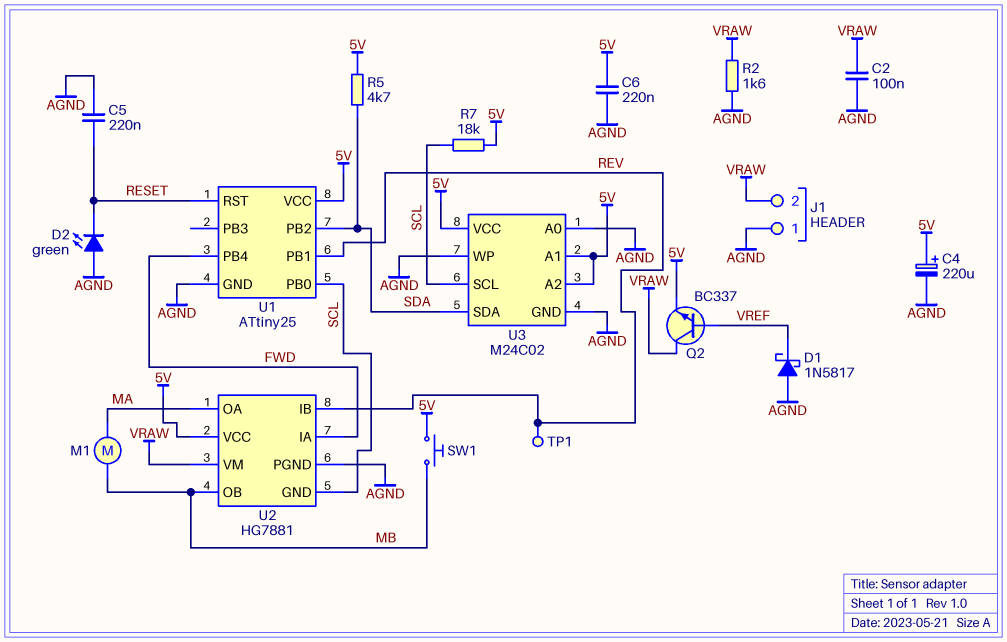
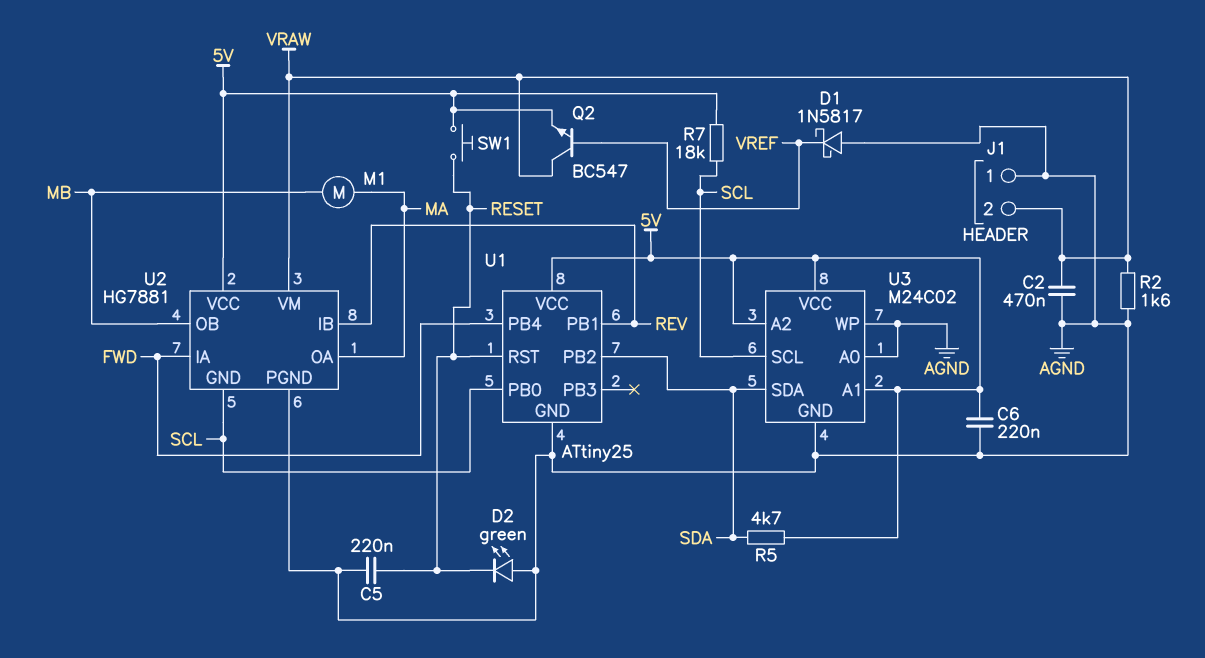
C2: 100nF (AGND, VRAW) -> 470nF (AGND, VRAW)
C4: 220uF (plus 5V, minus AGND) -> none
Q2: NPN BC337 (B VREF, C VRAW, E 5V) -> NPN BC547 (B VREF, C VRAW, E 5V)
SW1: button (5V, MB) -> button (5V, RESET)
TP1: test point (REV) -> none

